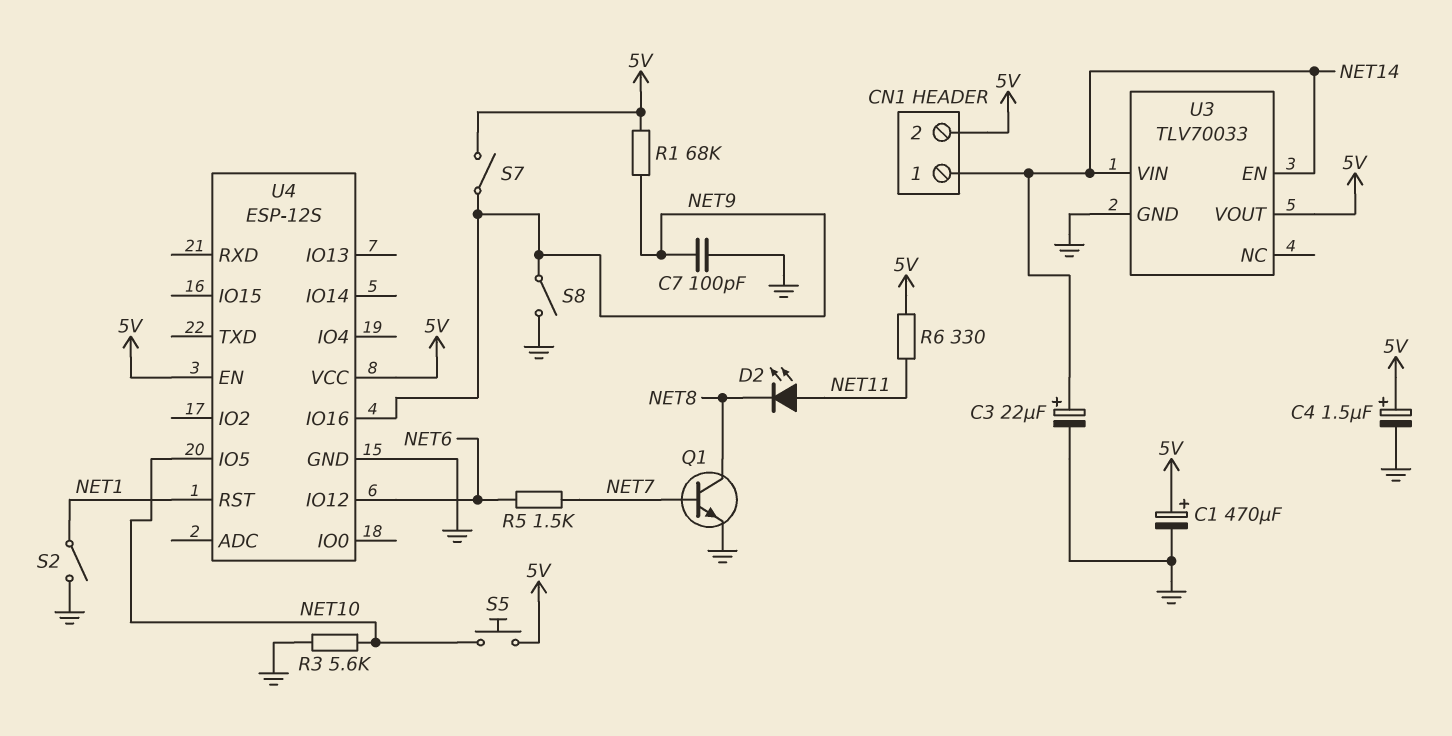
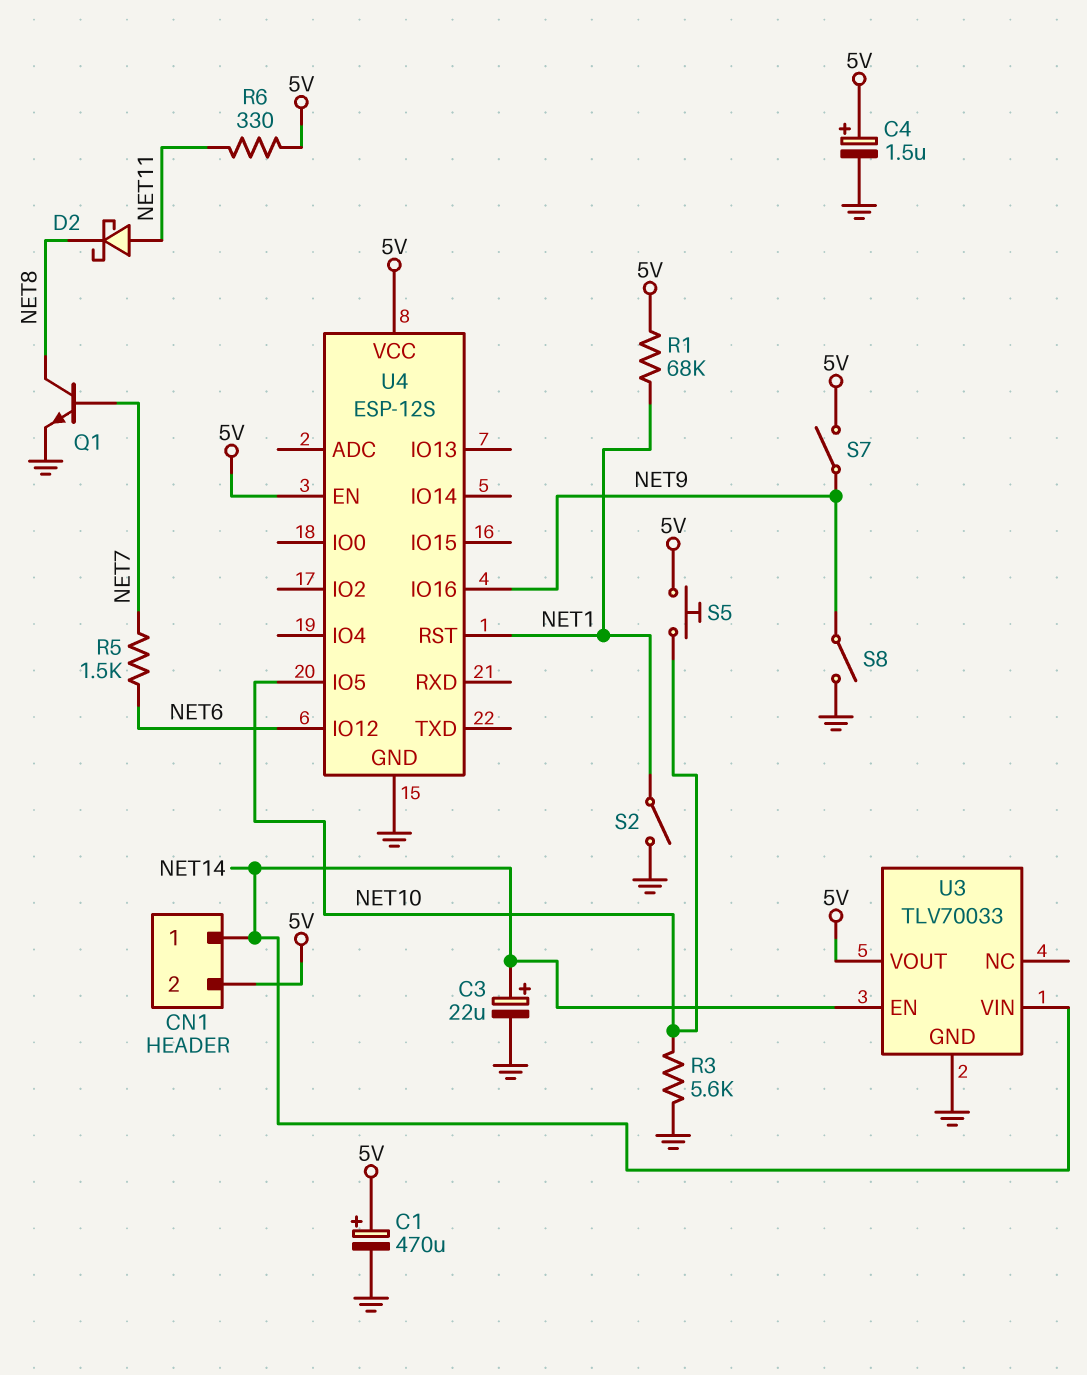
C7: 100pF (GND, NET9) -> none
D2: LED (A NET11, K NET8) -> schottky (A NET11, K NET8)
R1: 68k (5V, NET9) -> 68k (5V, NET1)

